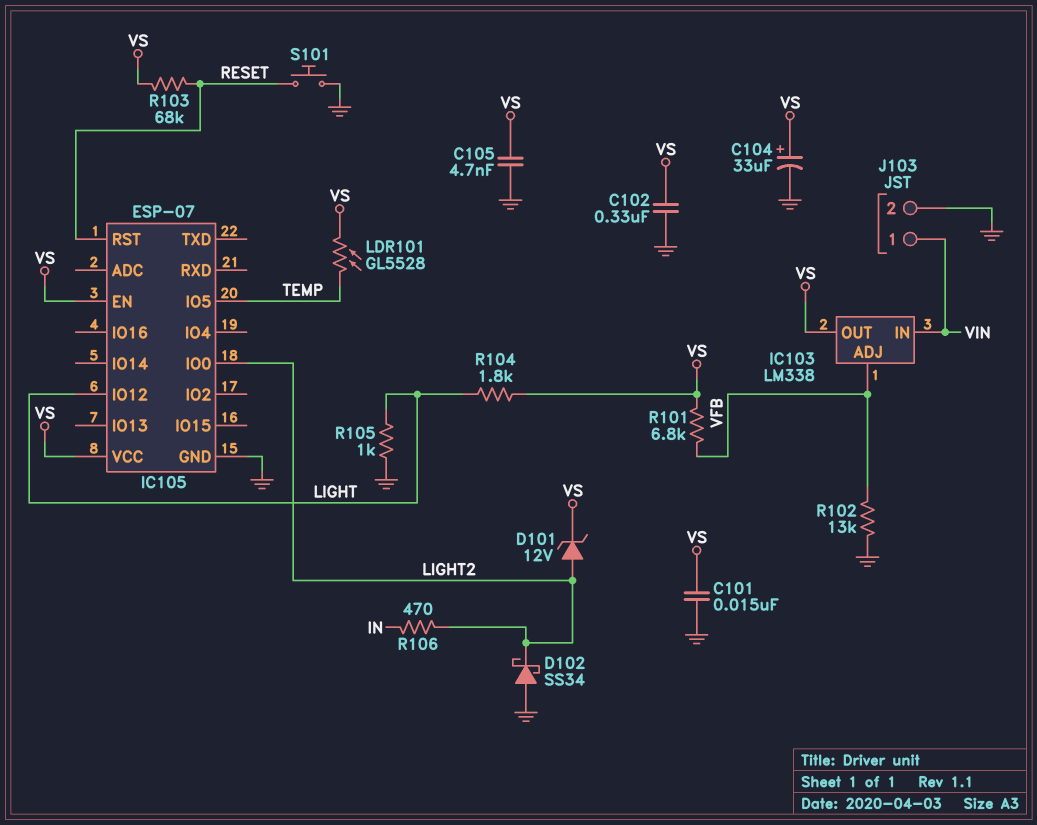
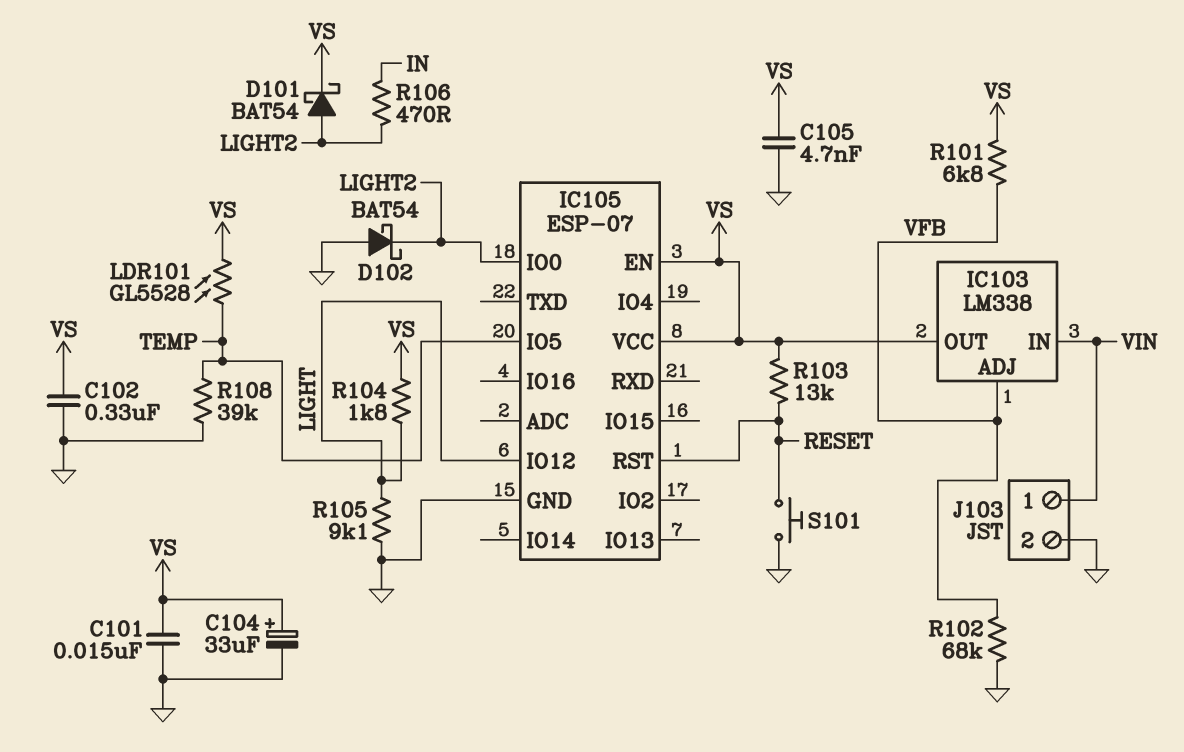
D101: zener 12V (A LIGHT2, K VS) -> schottky BAT54 (A LIGHT2, K VS)
D102: schottky SS34 (A GND, K LIGHT2) -> schottky BAT54 (A GND, K LIGHT2)
R102: 13k (GND, VFB) -> 68k (GND, VFB)
R103: 68k (RESET, VS) -> 13k (RESET, VS)
R105: 1k (GND, LIGHT) -> 9.1k (GND, LIGHT)
R108: none -> 39k (GND, TEMP)

